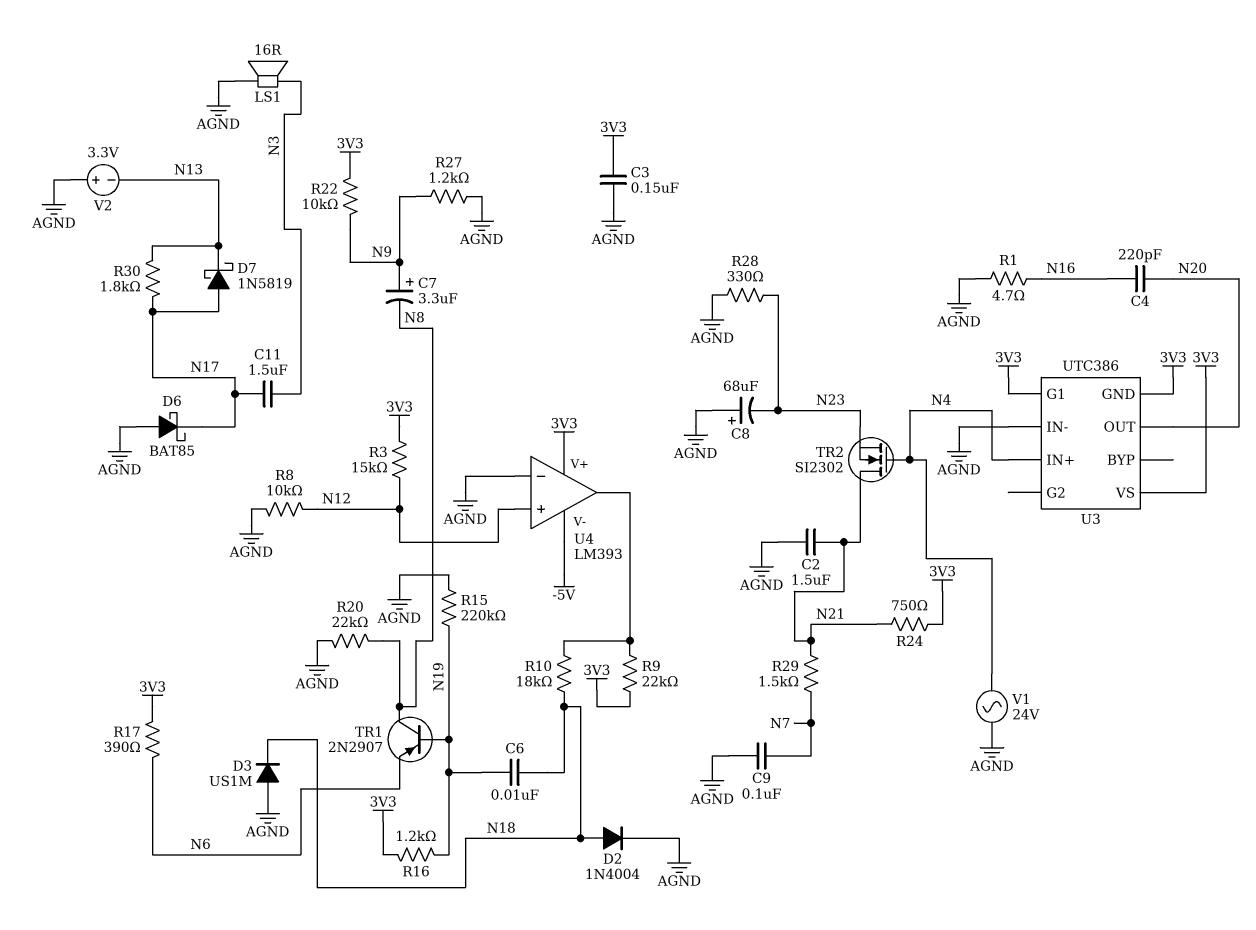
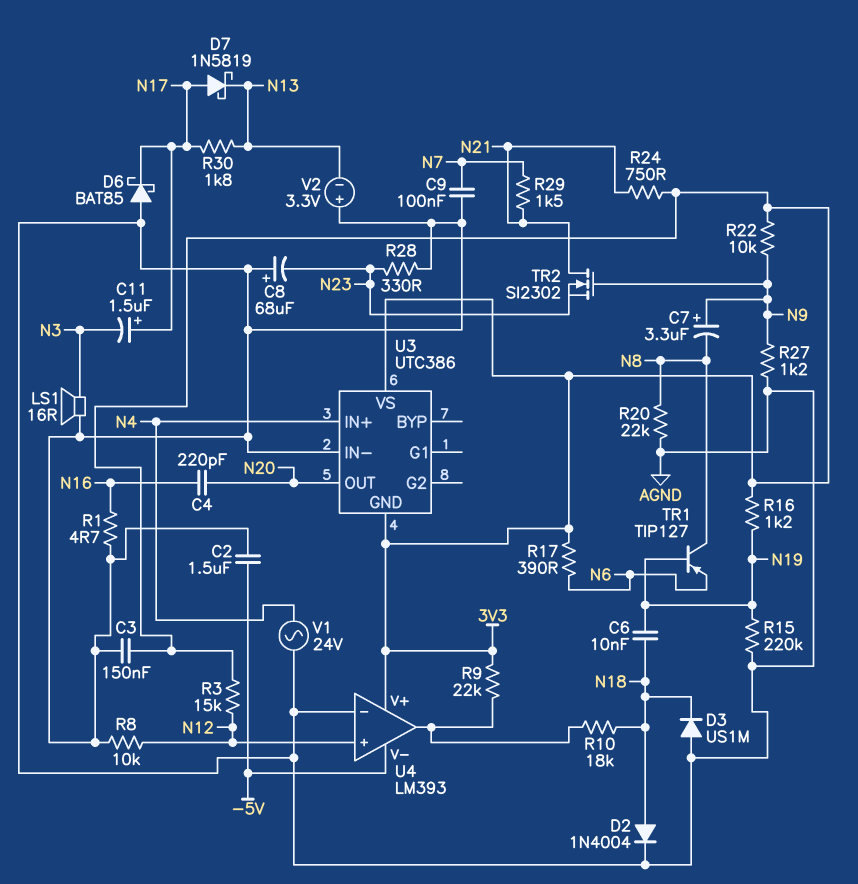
C2: 1.5uF (AGND, N21) -> 1.5uF (-5V, AGND)
C11: 1.5uF (N3, N17) -> 1.5uF (plus N17, minus N3)
TR1: PNP 2N2907 (B N19, C N8, E N6) -> PNP TIP127 (B N19, C N8, E N6)
TR2: NMOS SI2302 (G N4, D N21, S N23) -> NMOS SI2302 (G N9, D N21, S N23)
U3 pin G1: 3V3 -> none

